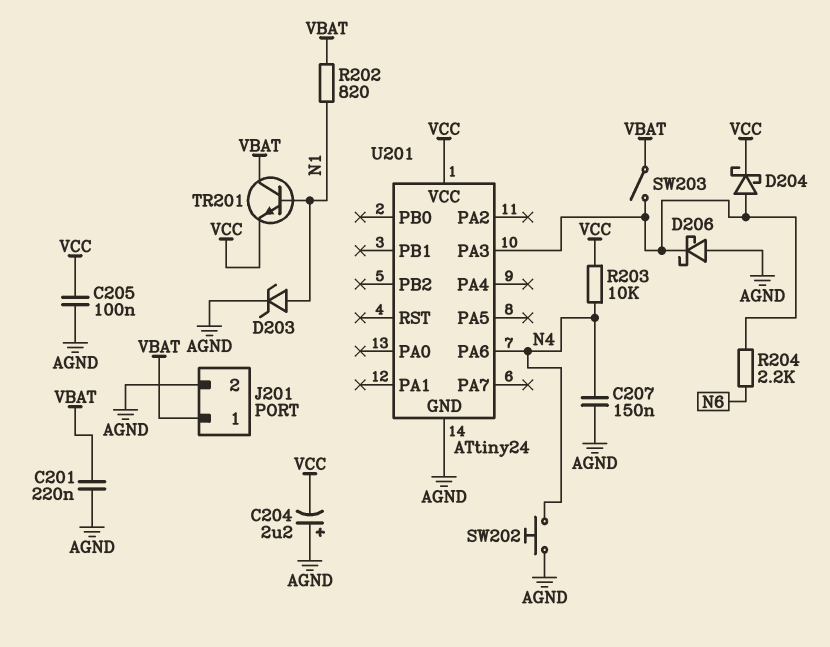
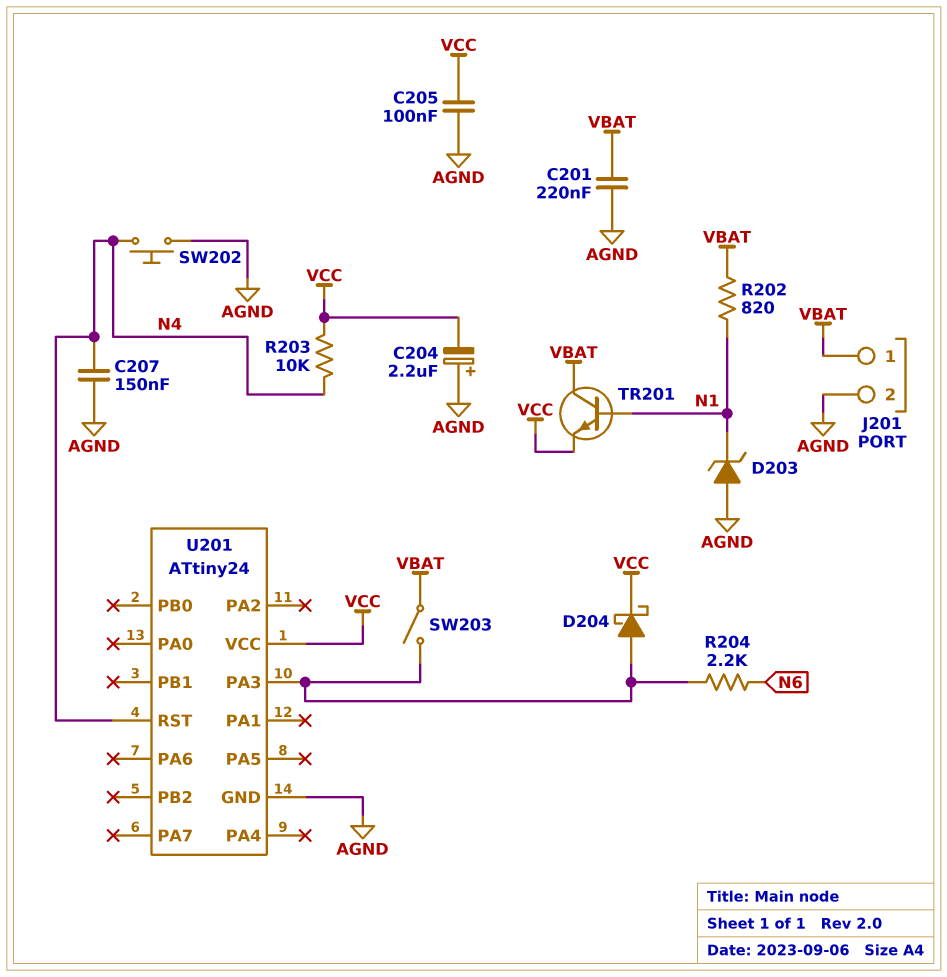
D203: zener (A N1, K AGND) -> zener (A AGND, K N1)
D206: schottky (A AGND, K U201/PA3) -> none
U201 pin PA6: N4 -> none
U201 pin RST: none -> N4

